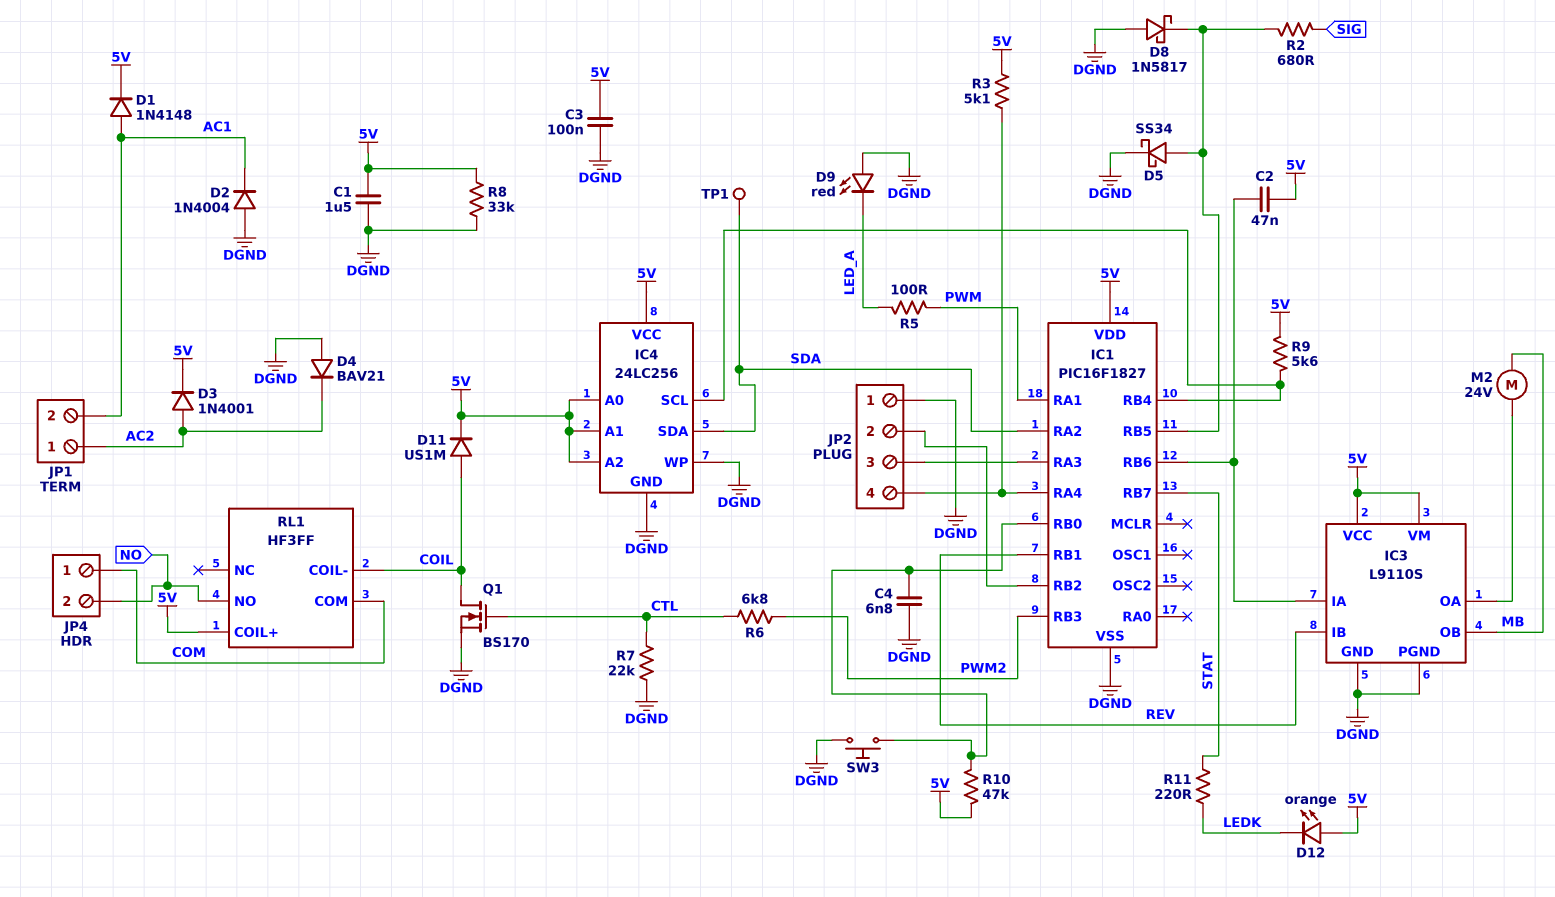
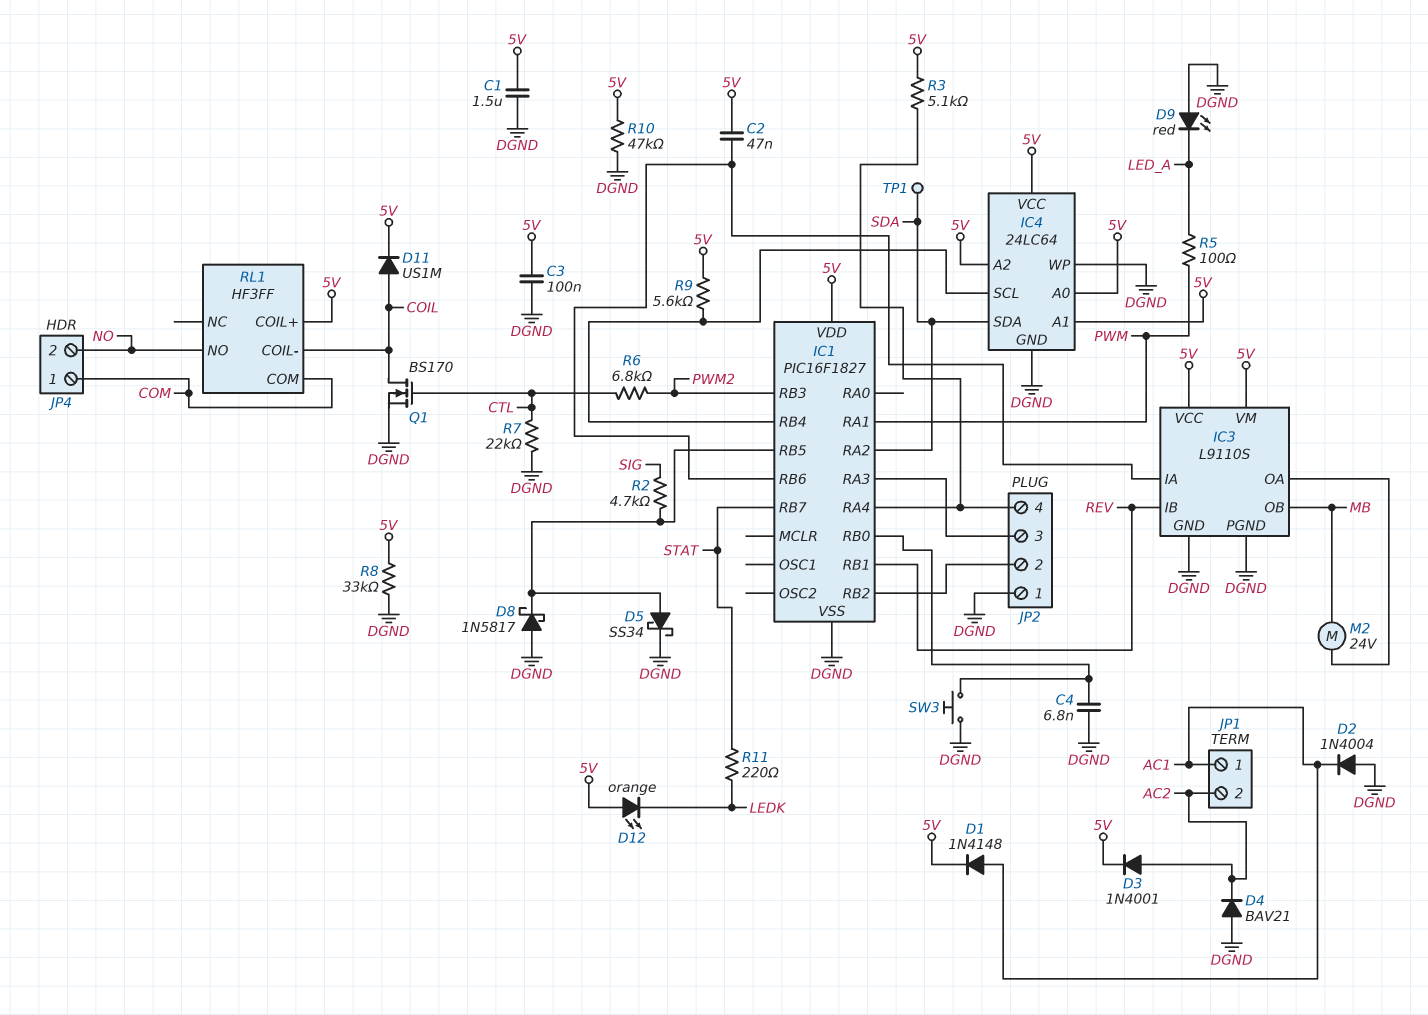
IC4: 24LC256 -> 24LC64
JP1 pin 1: AC2 -> AC1
JP1 pin 2: AC1 -> AC2
R2: 680 (IC1/RB5, SIG) -> 4.7k (IC1/RB5, SIG)
R10: 47k (5V, IC1/RB0) -> 47k (5V, DGND)

